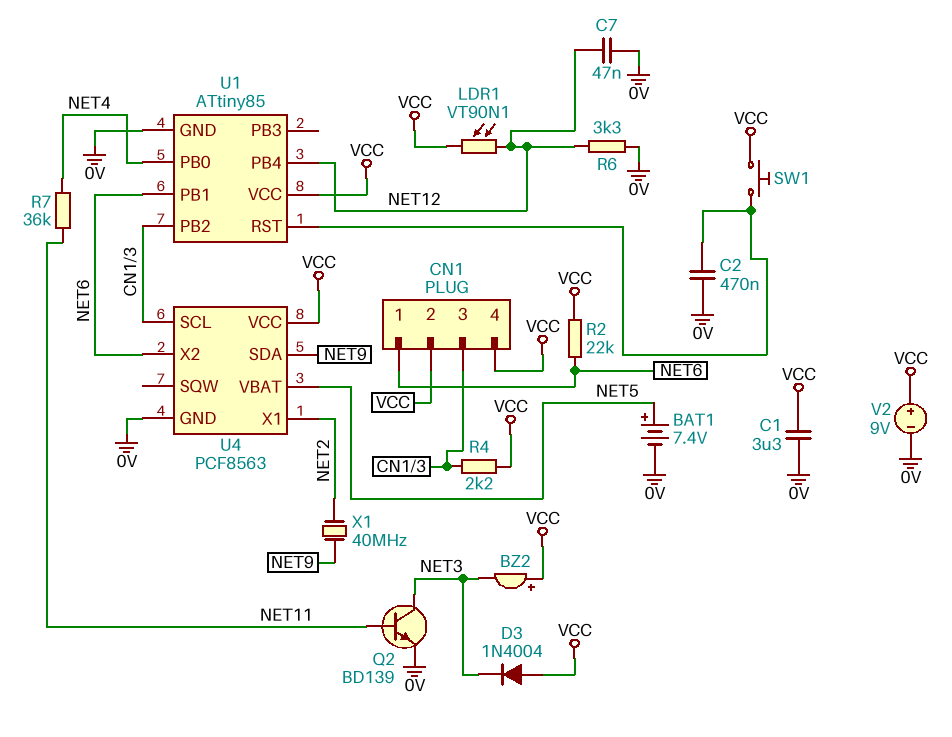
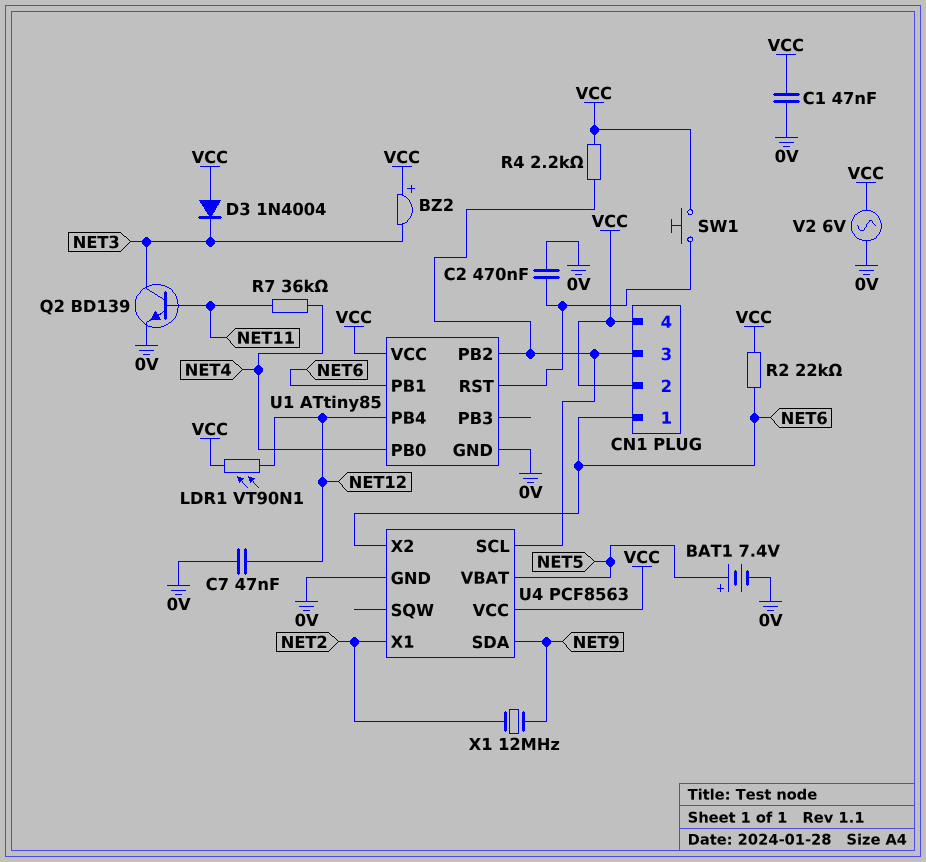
C1: 3.3uF (0V, VCC) -> 47nF (0V, VCC)
R6: 3.3k (0V, NET12) -> none
V2: 9V (plus VCC, minus 0V) -> AC 6V (0V, VCC)
X1: 40MHz (NET2, NET9) -> 12MHz (NET2, NET9)

